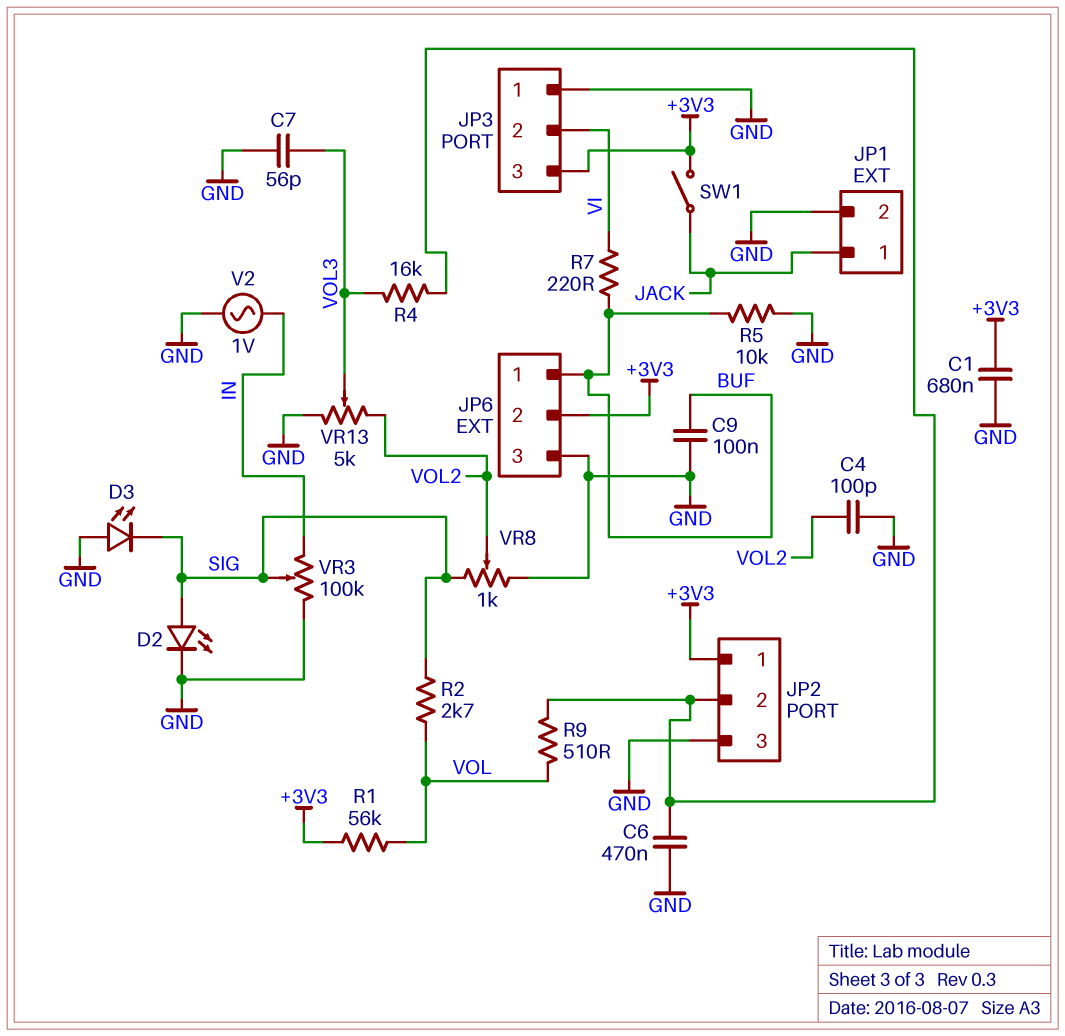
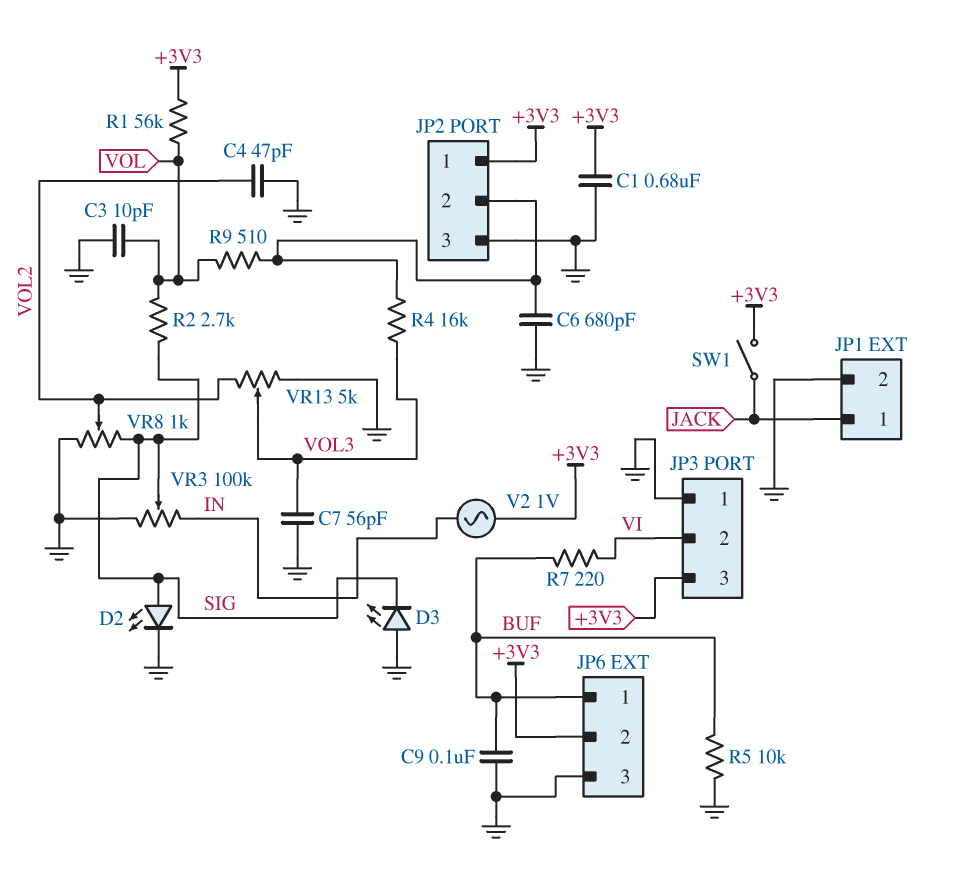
C3: none -> 10pF (GND, VOL)
C4: 100pF (GND, VOL2) -> 47pF (GND, VOL2)
C6: 470nF (GND, JP2/2) -> 680pF (GND, JP2/2)
V2: AC 1V (GND, IN) -> AC 1V (+3V3, IN)

